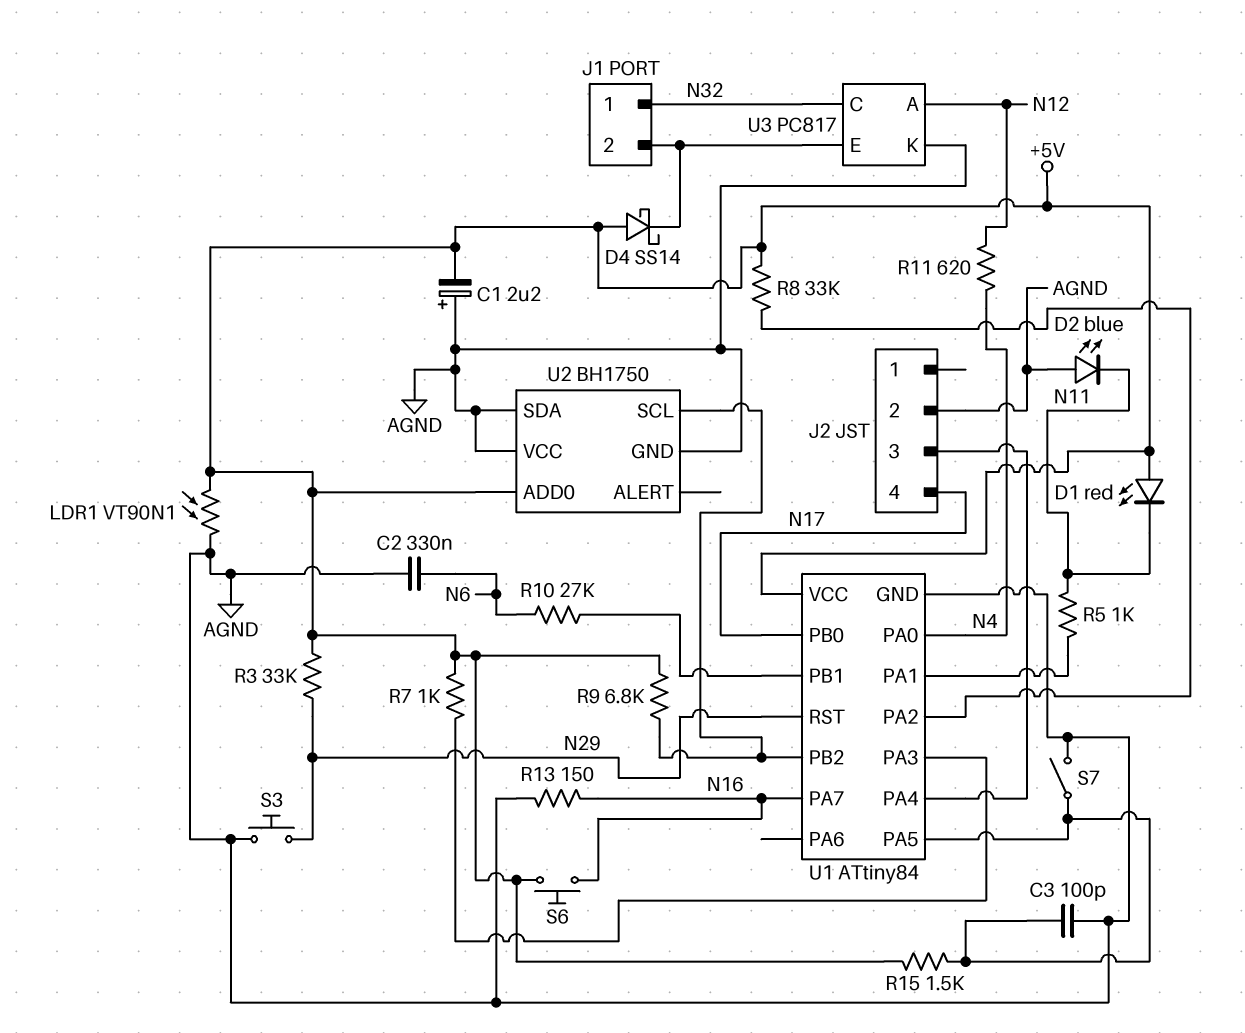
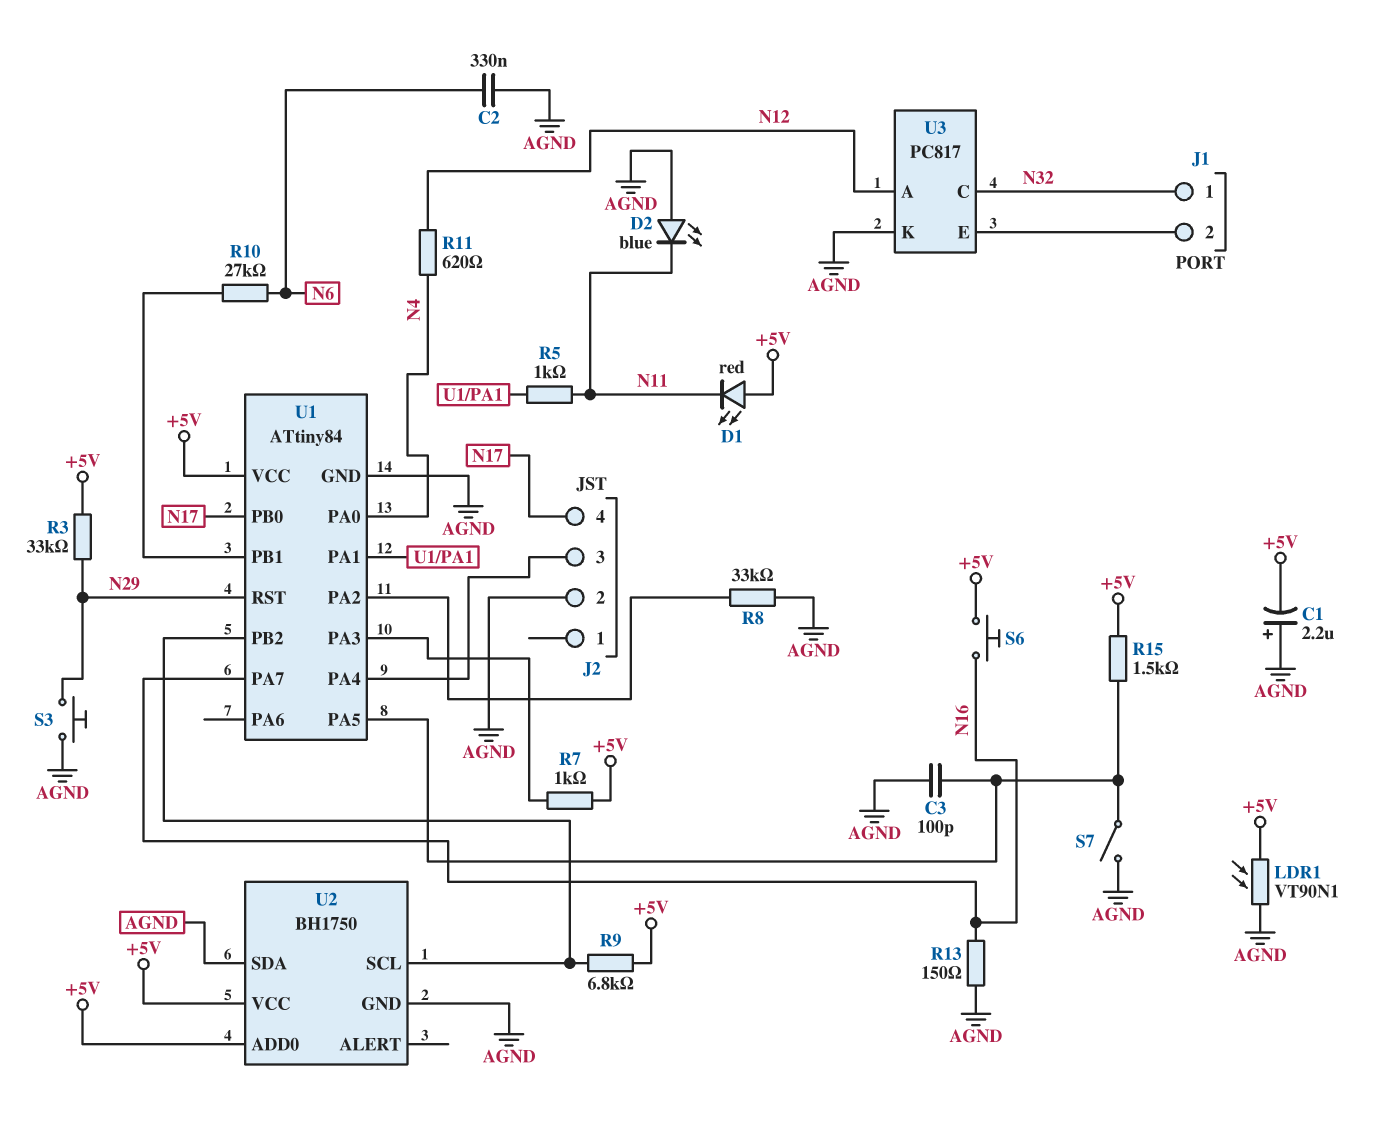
D4: schottky SS14 (A +5V, K J1/2) -> none
R8: 33k (+5V, U1/PA2) -> 33k (AGND, U1/PA2)
U2 pin VCC: AGND -> +5V

